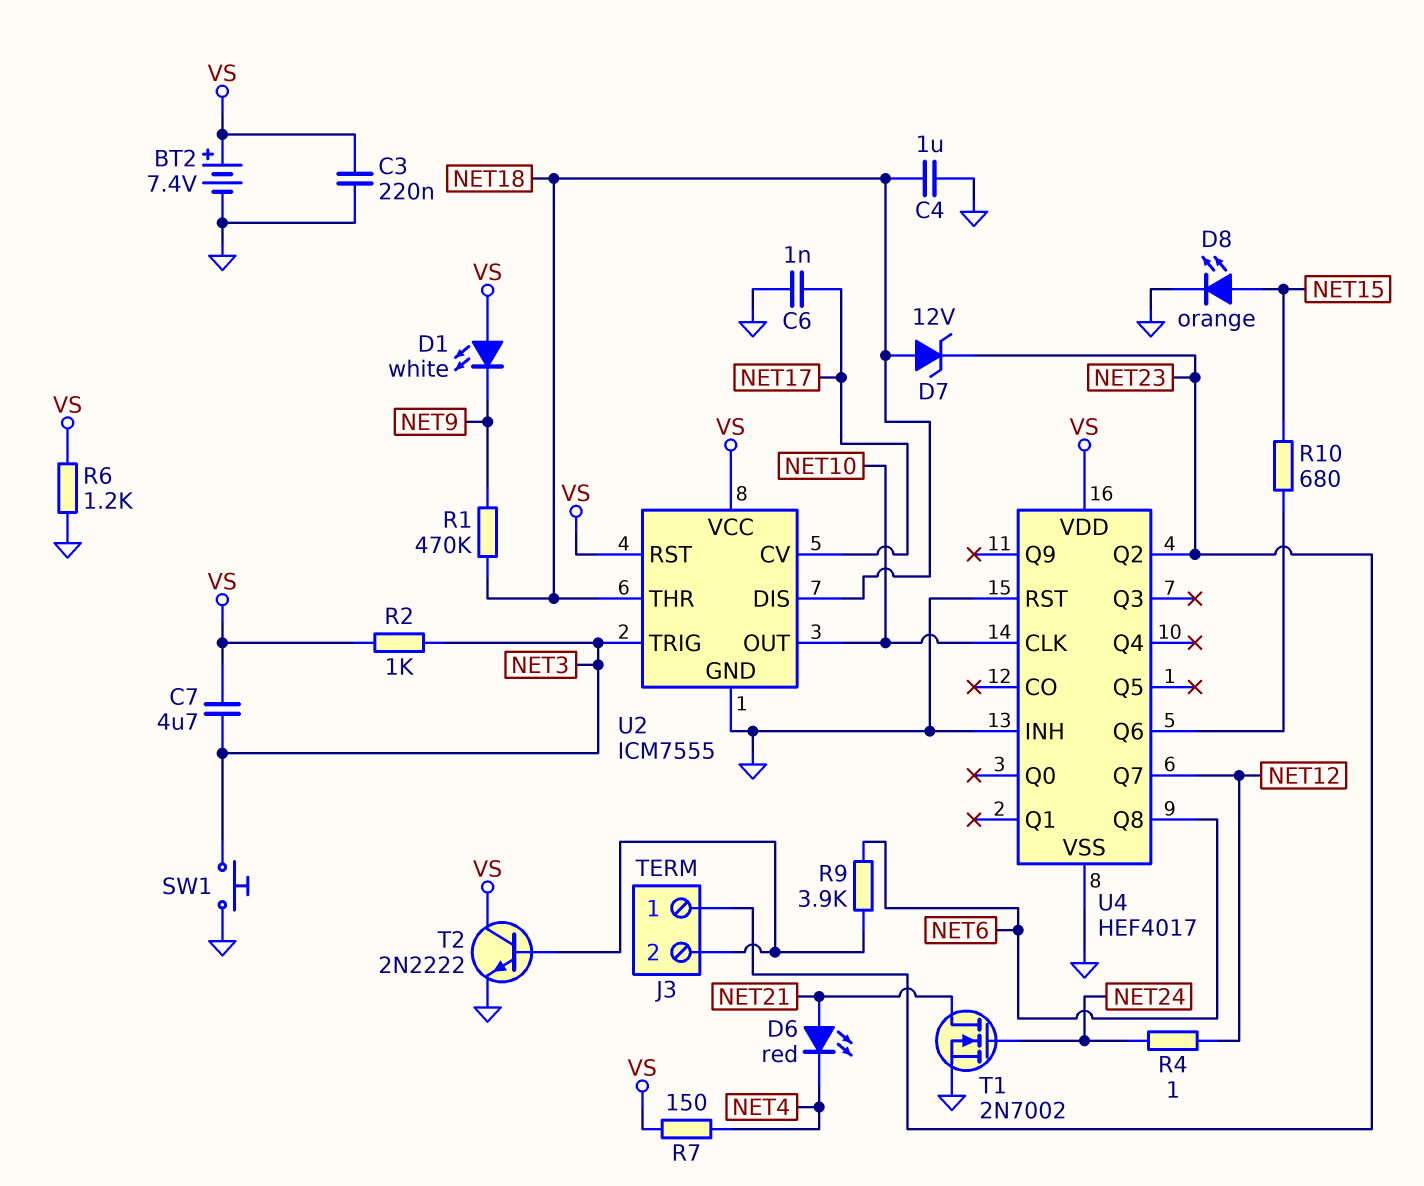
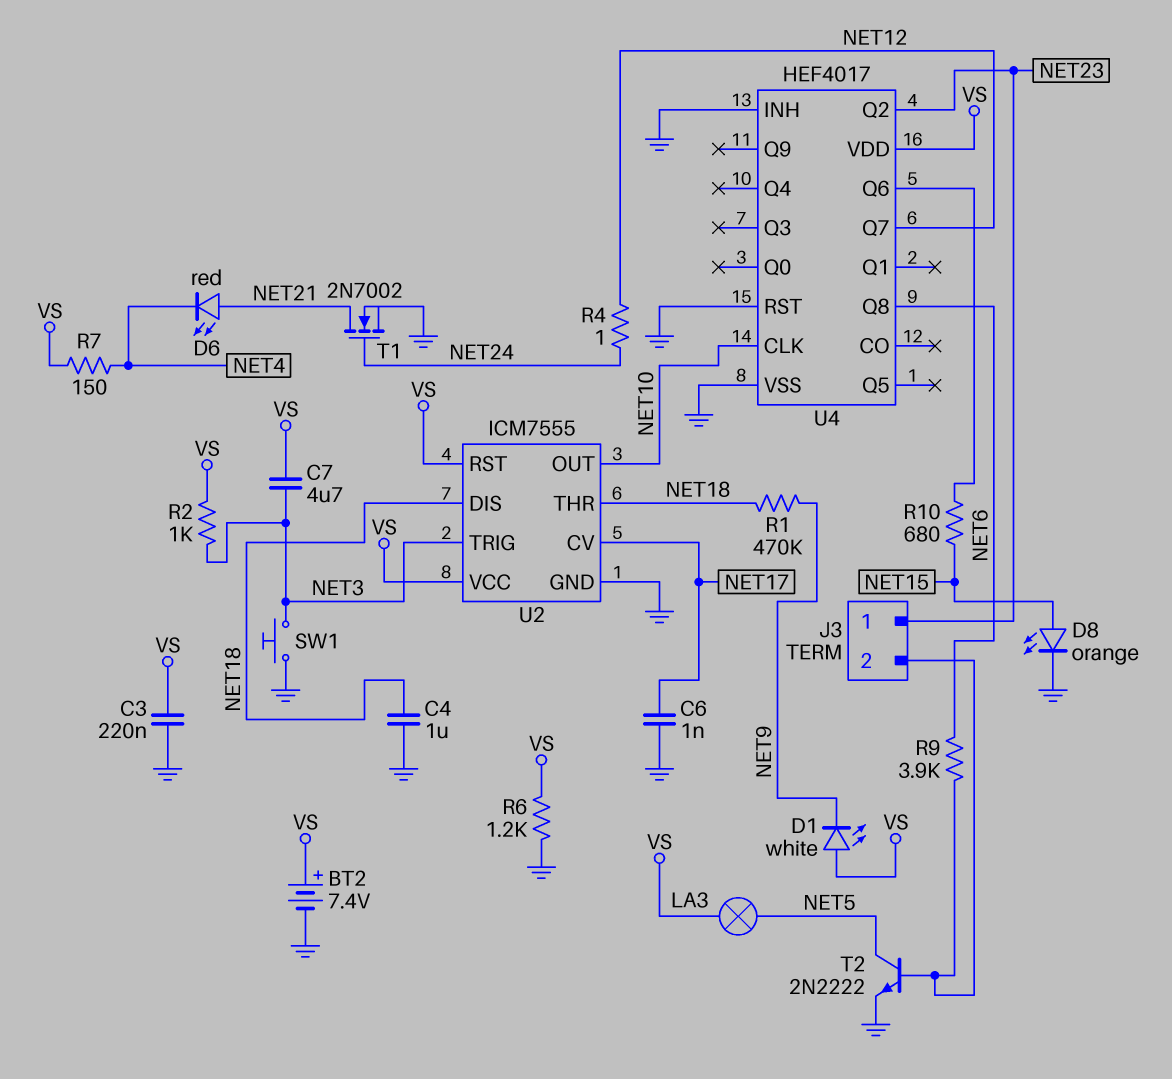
D7: zener 12V (A NET18, K NET23) -> none
LA3: none -> lamp (NET5, VS)
T2: NPN 2N2222 (B J3/2, C VS, E GND) -> NPN 2N2222 (B J3/2, C NET5, E GND)

